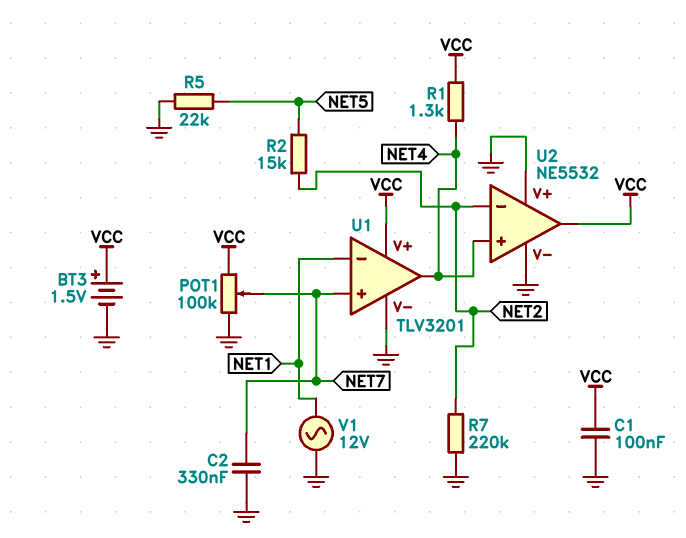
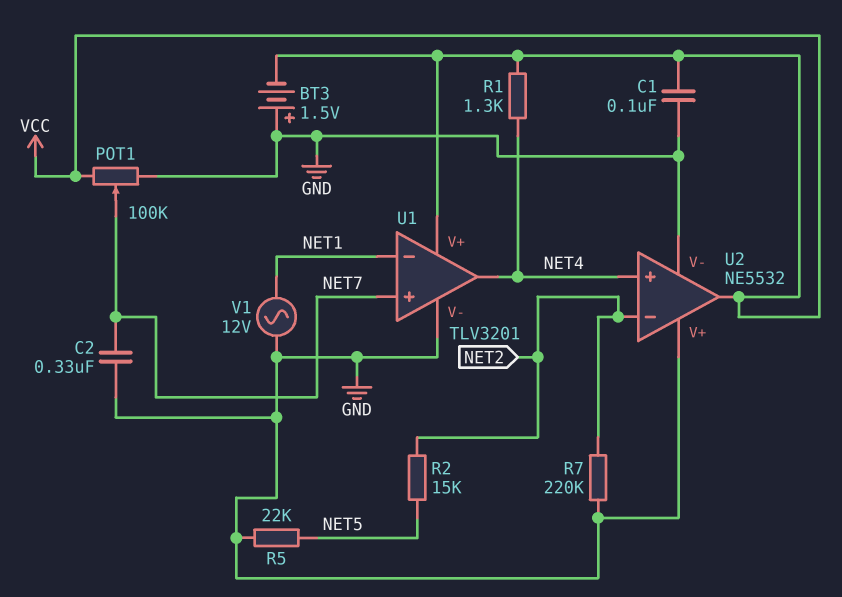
BT3: 1.5V (plus VCC, minus GND) -> 1.5V (plus GND, minus VCC)

